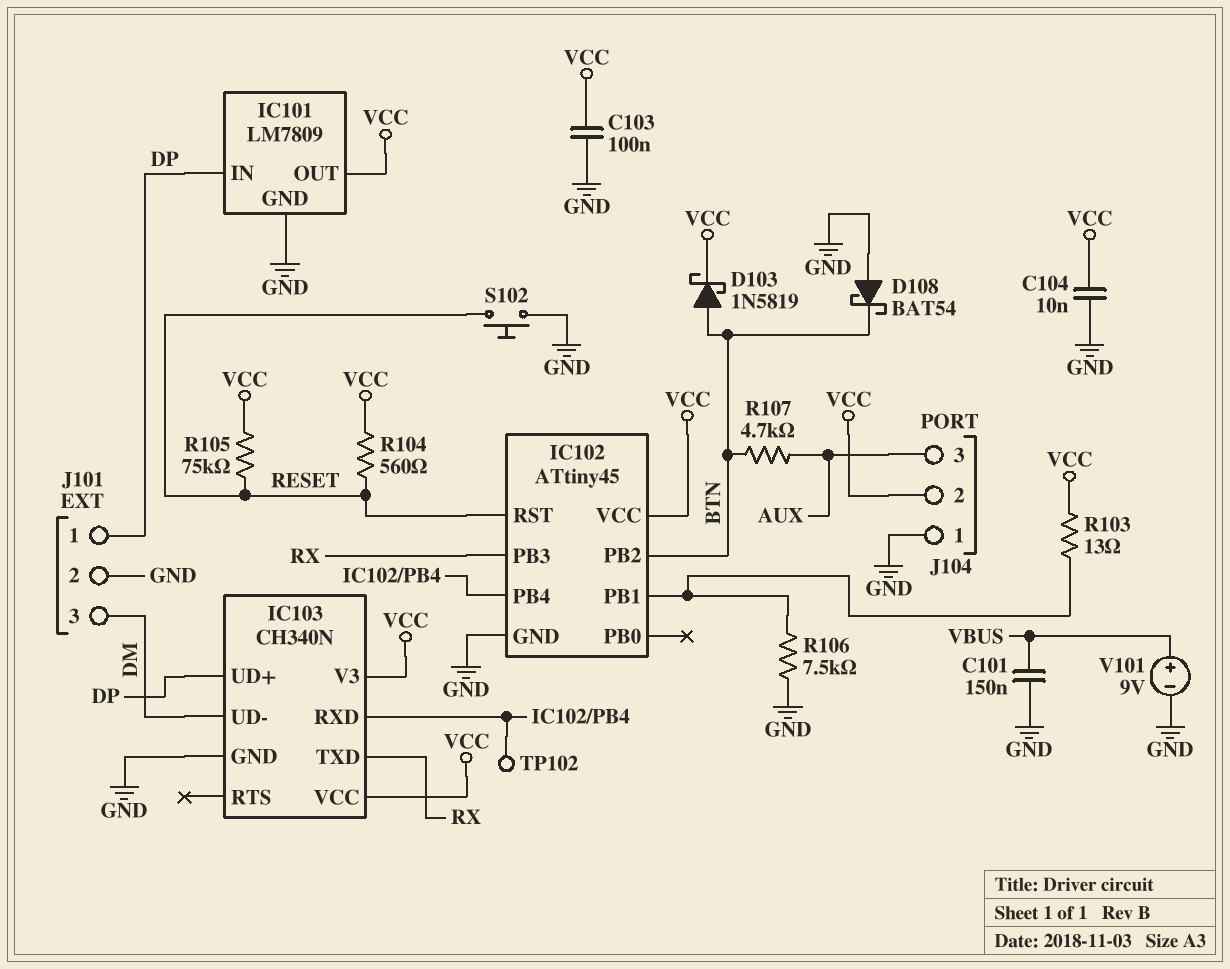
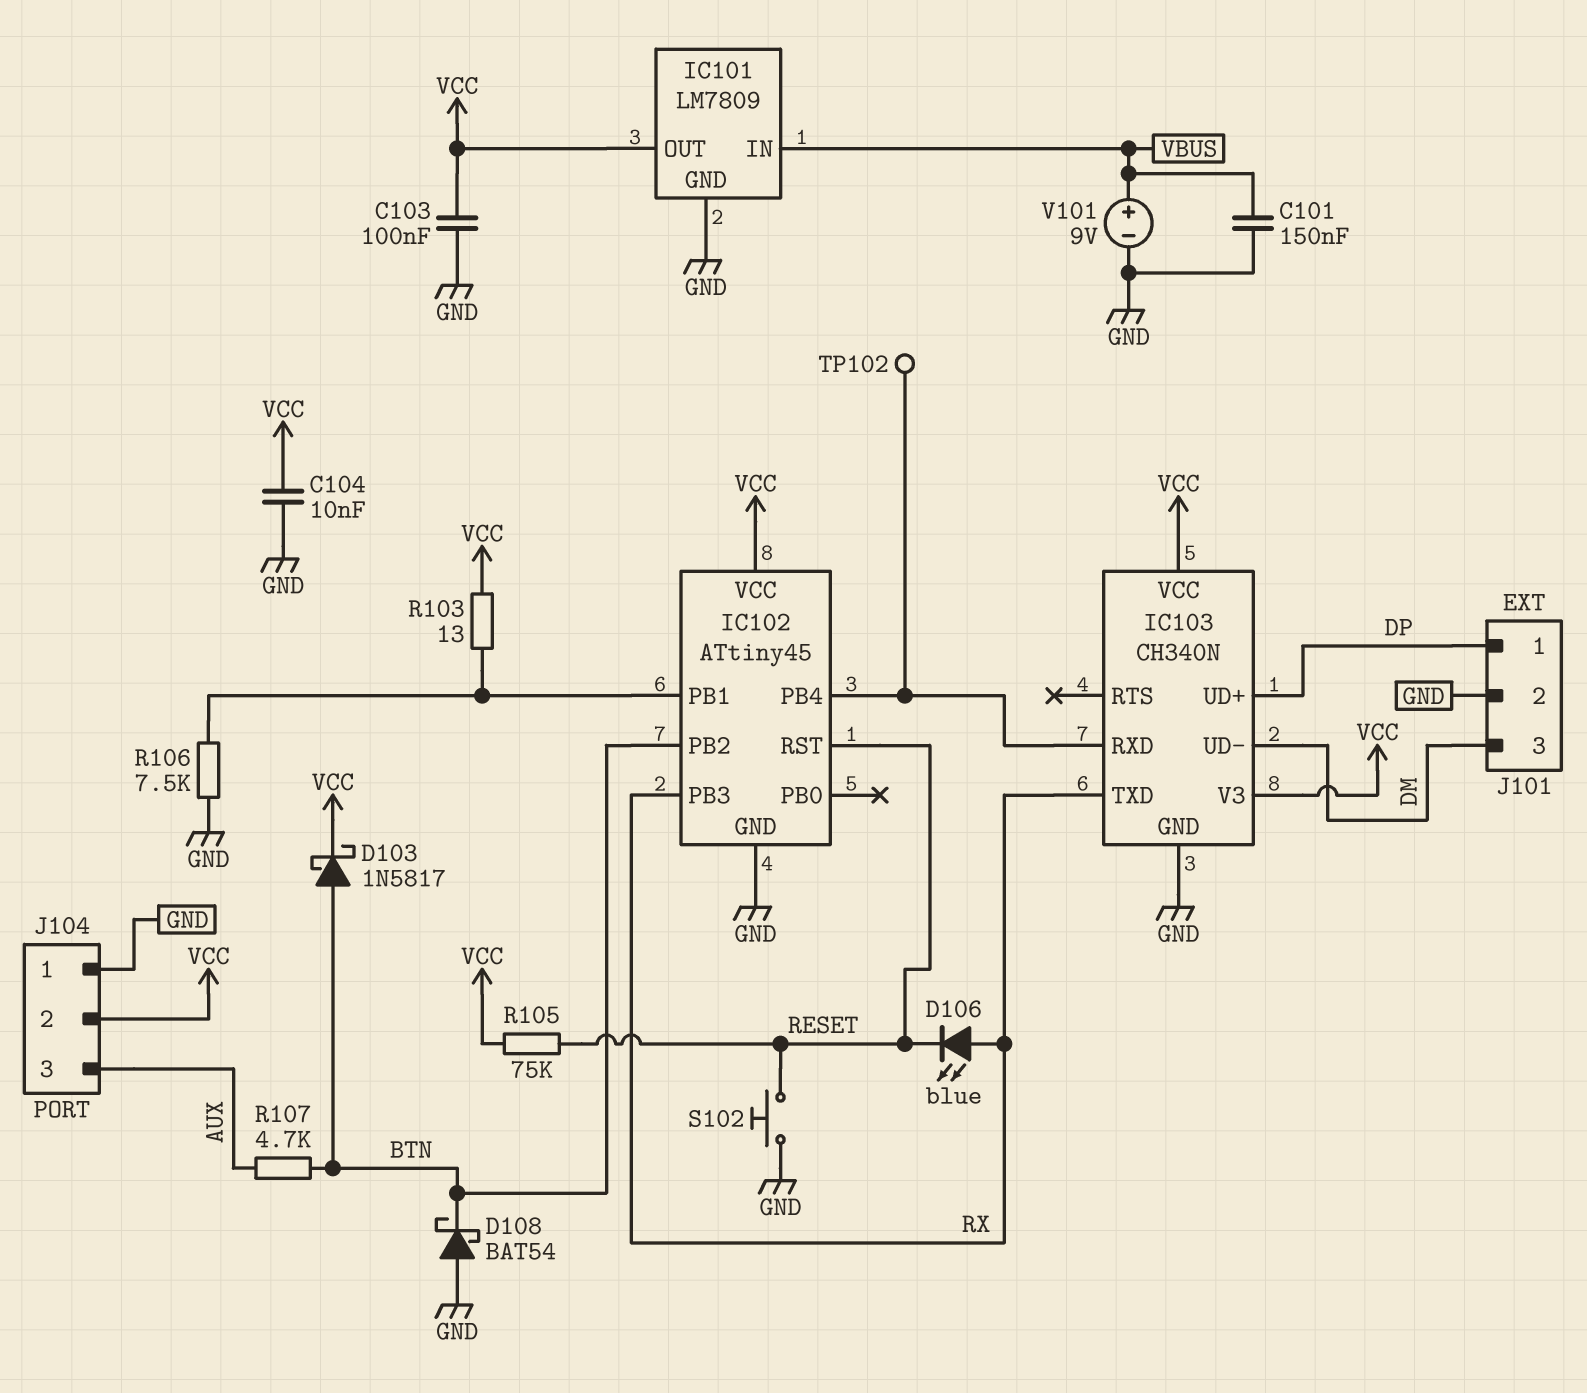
D103: schottky 1N5819 (A BTN, K VCC) -> schottky 1N5817 (A BTN, K VCC)
D106: none -> LED blue (A RX, K RESET)
IC101 pin IN: DP -> VBUS
R104: 560 (RESET, VCC) -> none

